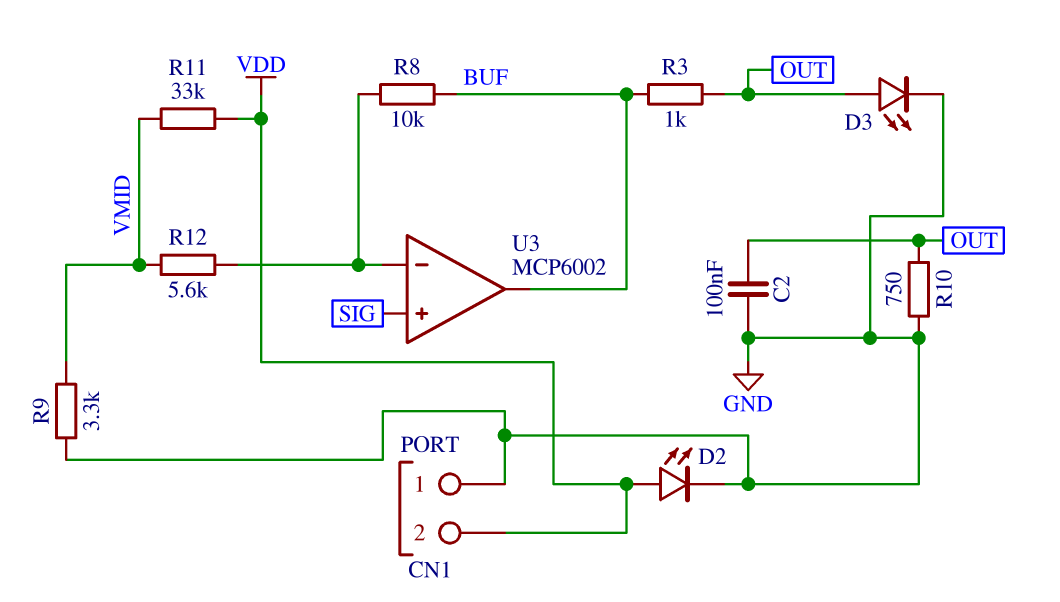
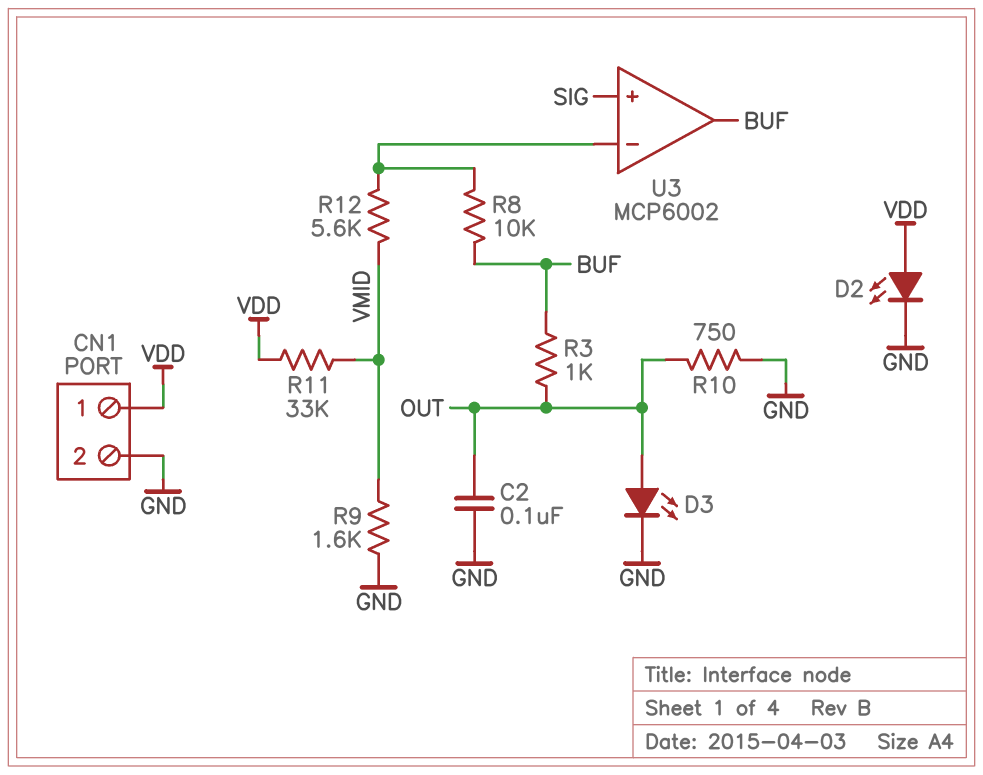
CN1 pin 1: GND -> VDD
CN1 pin 2: VDD -> GND
R9: 3.3k (GND, VMID) -> 1.6k (GND, VMID)

